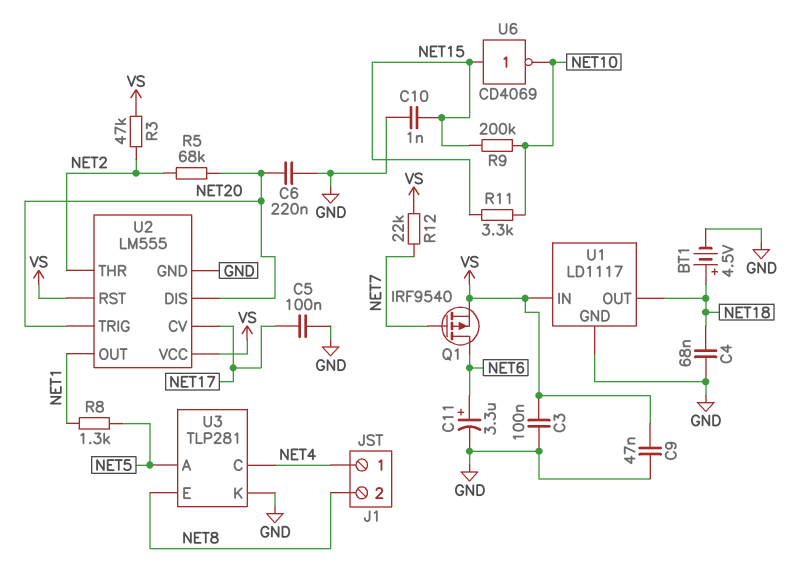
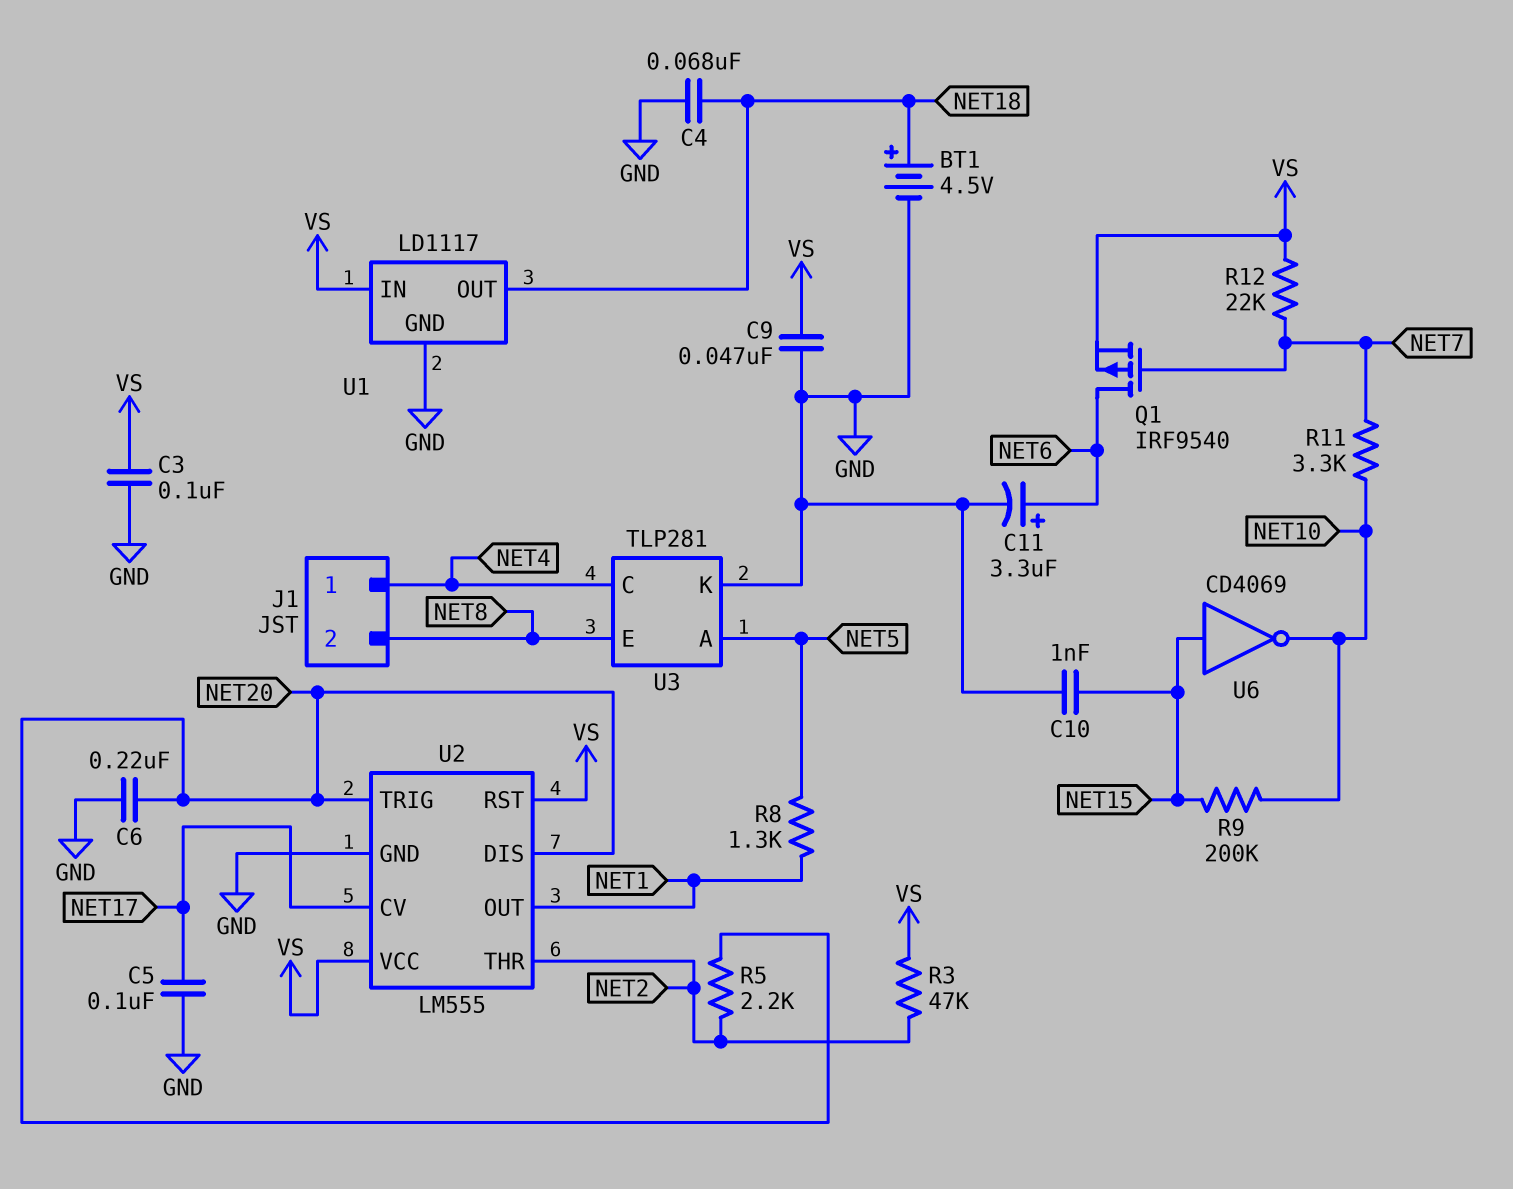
R5: 68k (NET2, NET20) -> 2.2k (NET2, NET20)
R11: 3.3k (NET10, NET15) -> 3.3k (NET7, NET10)

